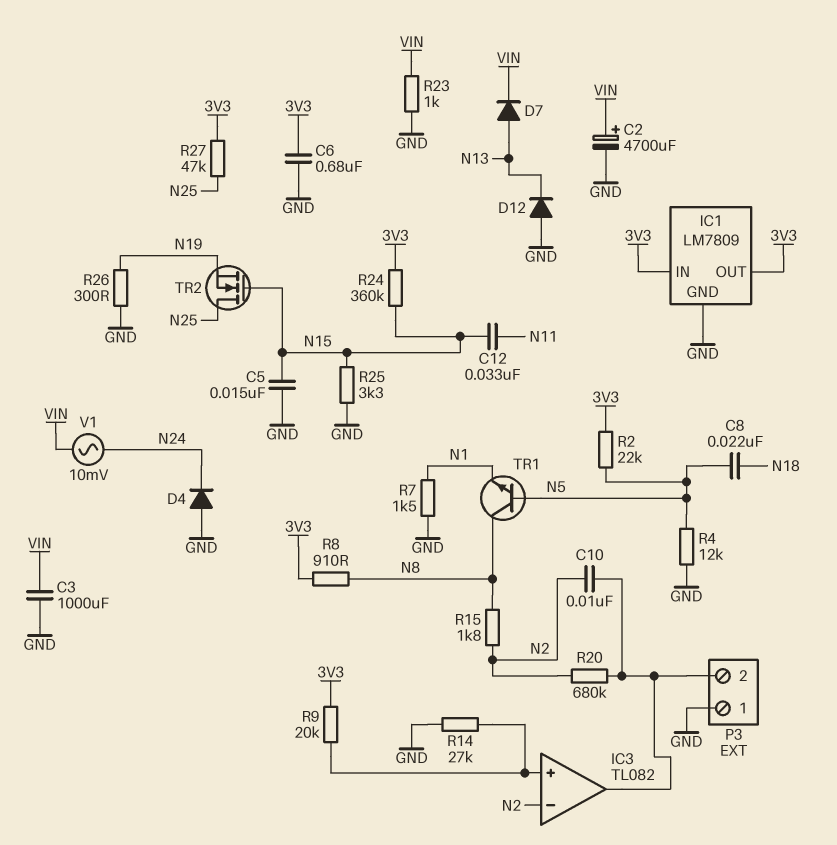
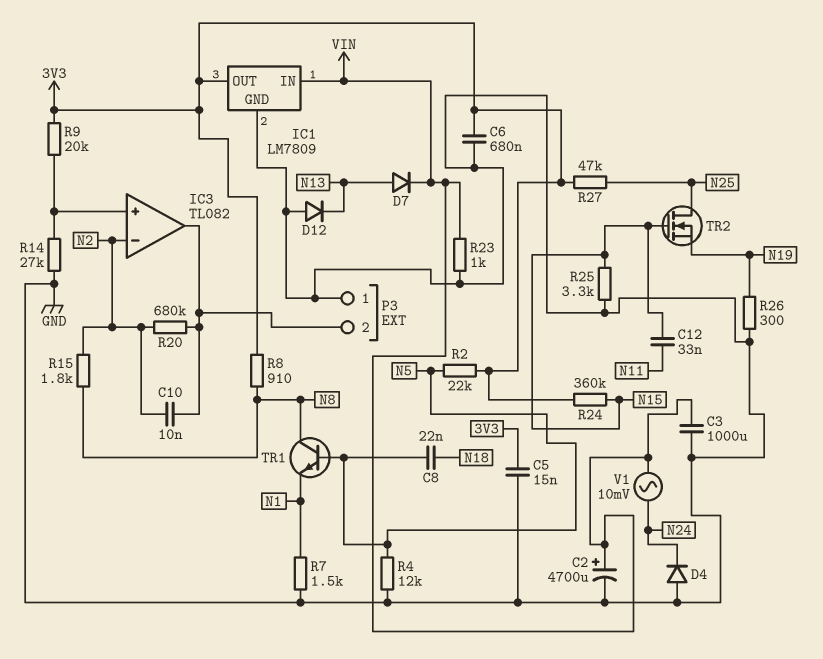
C5: 15nF (GND, N15) -> 15nF (3V3, GND)
IC1 pin IN: 3V3 -> VIN

